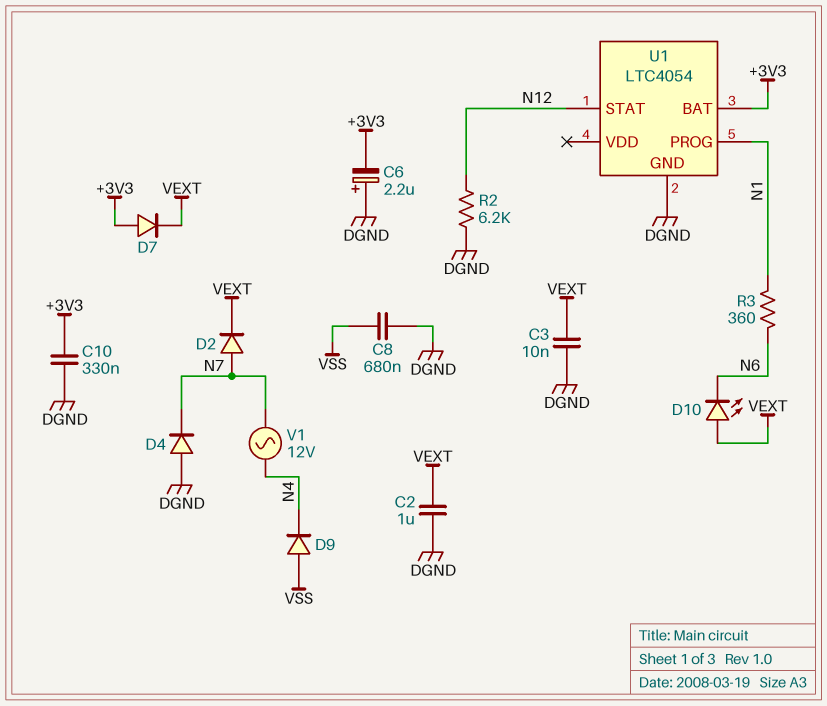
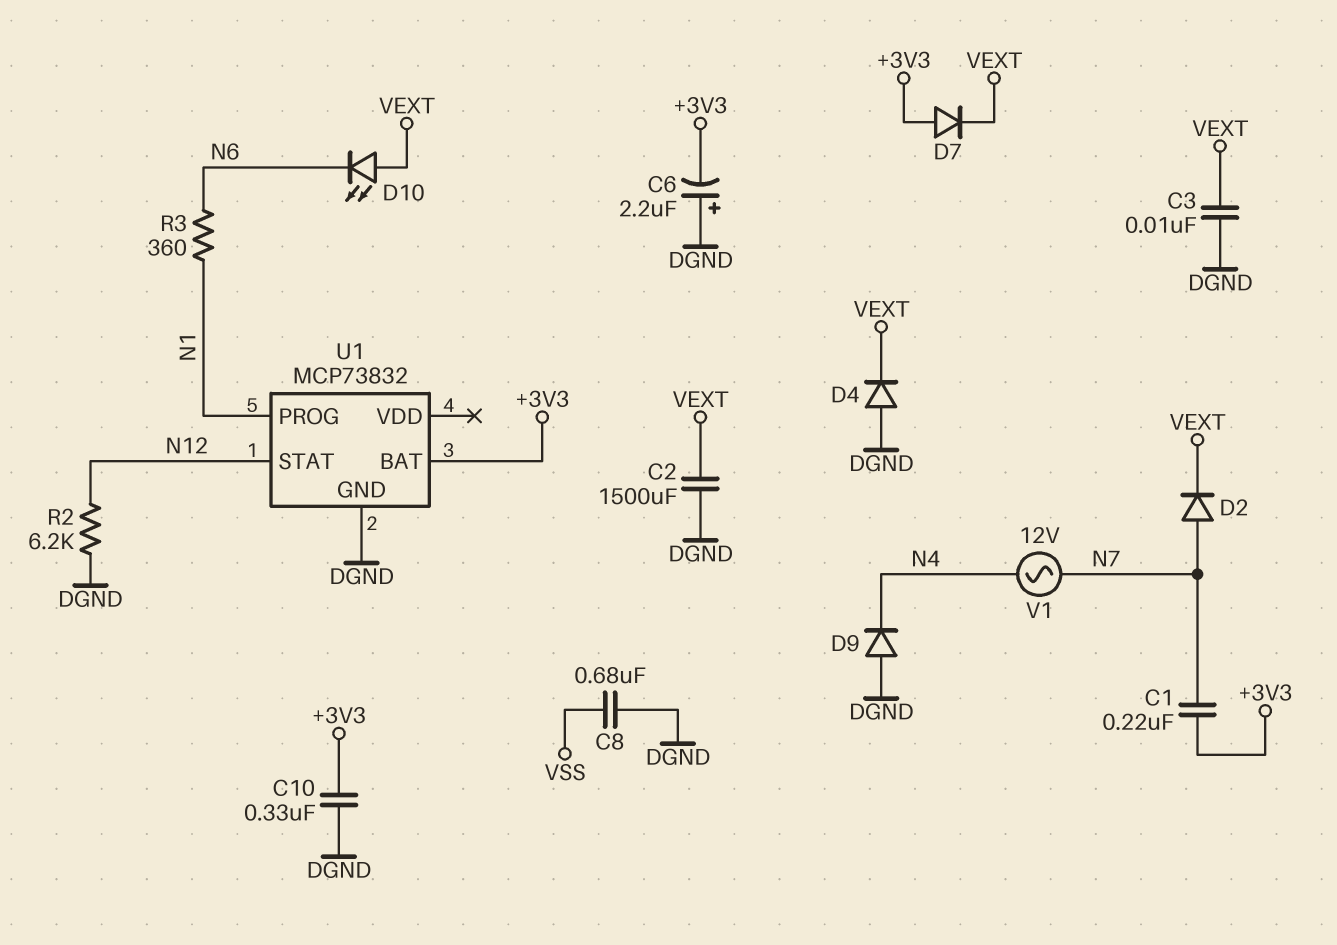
C1: none -> 220nF (+3V3, N7)
C2: 1uF (DGND, VEXT) -> 1500uF (DGND, VEXT)
D4: diode (A DGND, K N7) -> diode (A DGND, K VEXT)
D9: diode (A VSS, K N4) -> diode (A DGND, K N4)
U1: LTC4054 -> MCP73832

